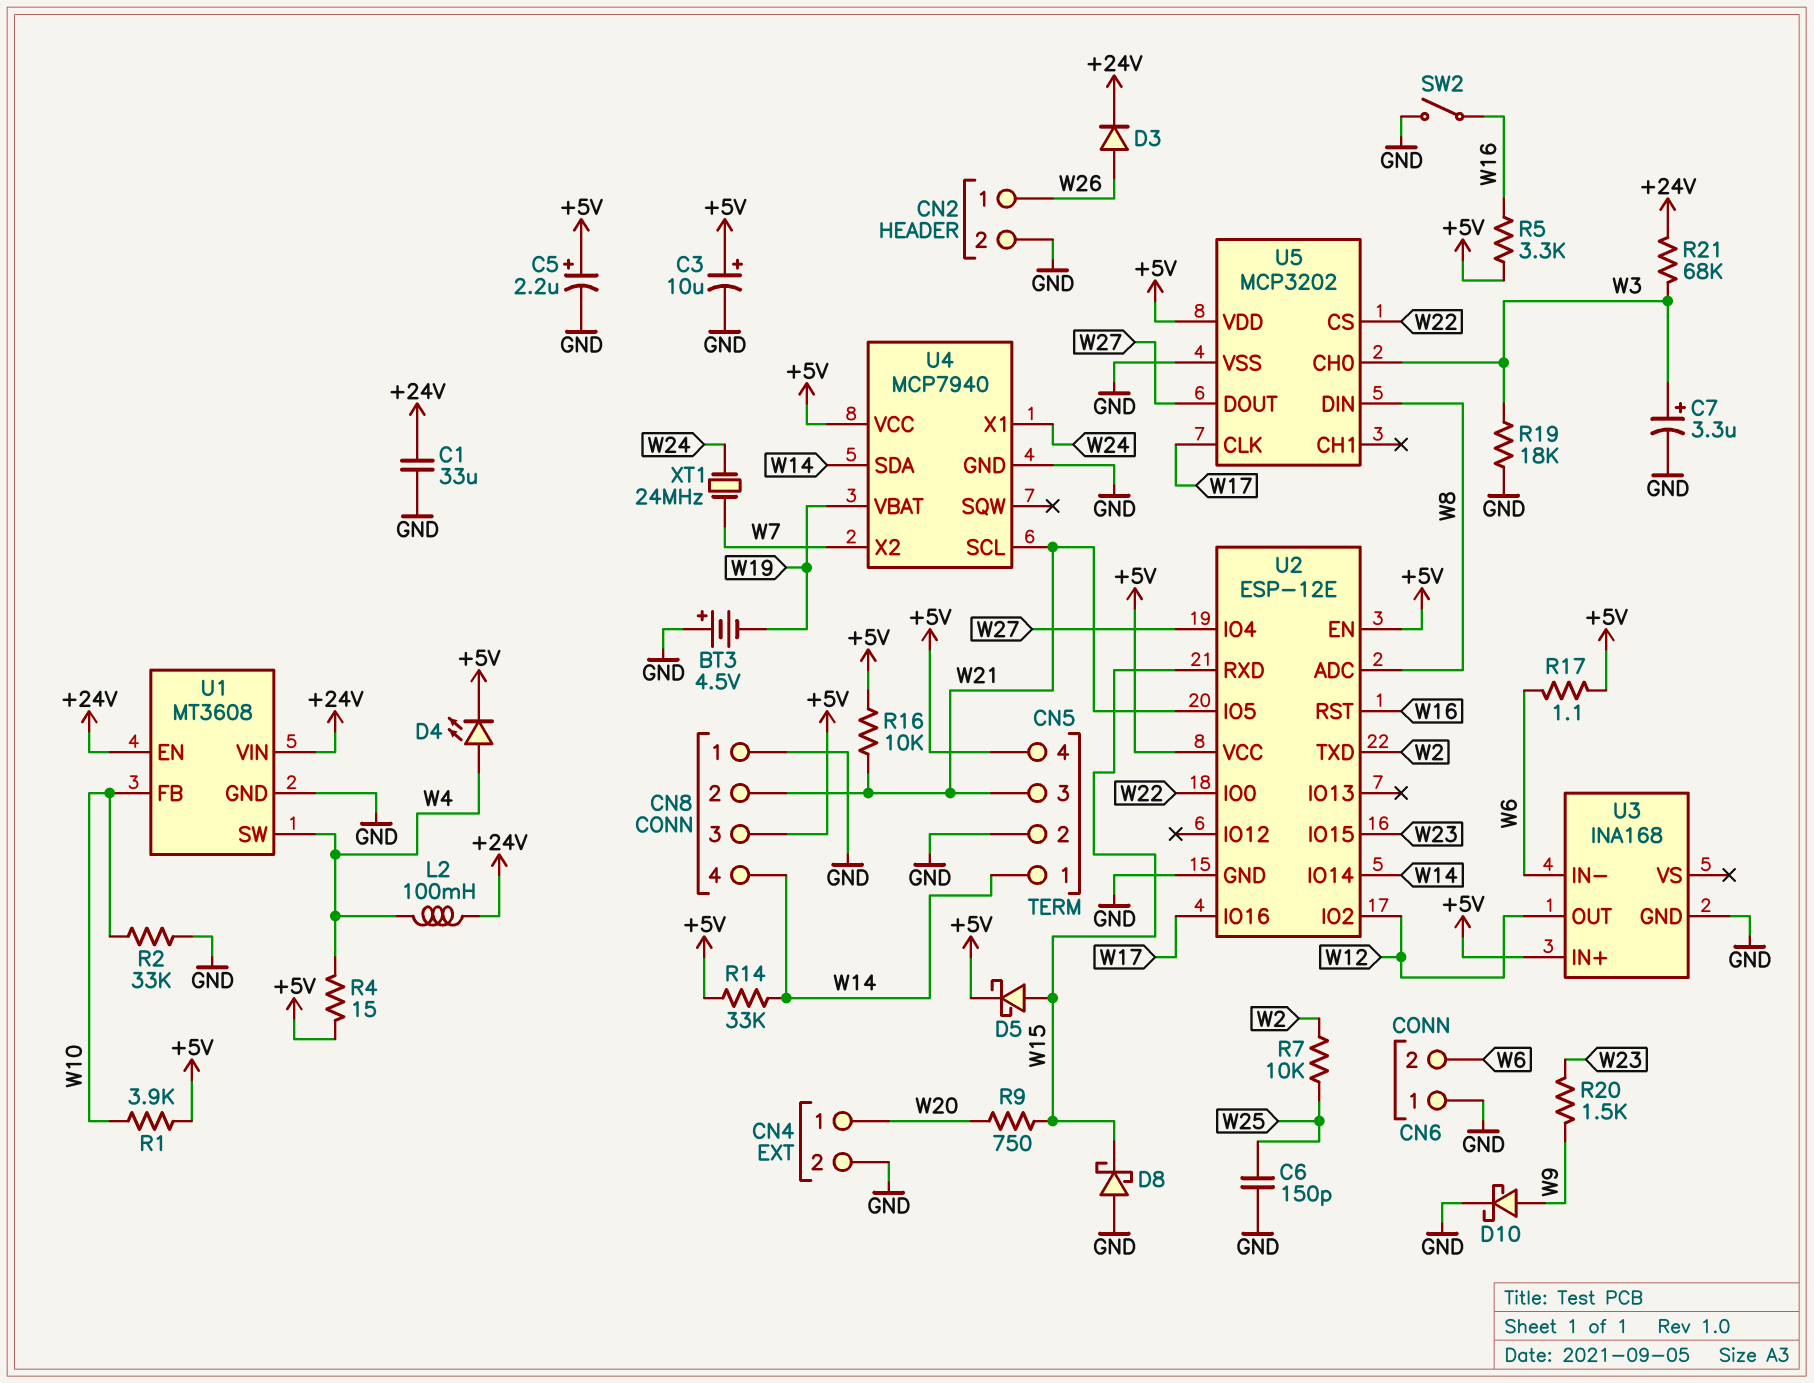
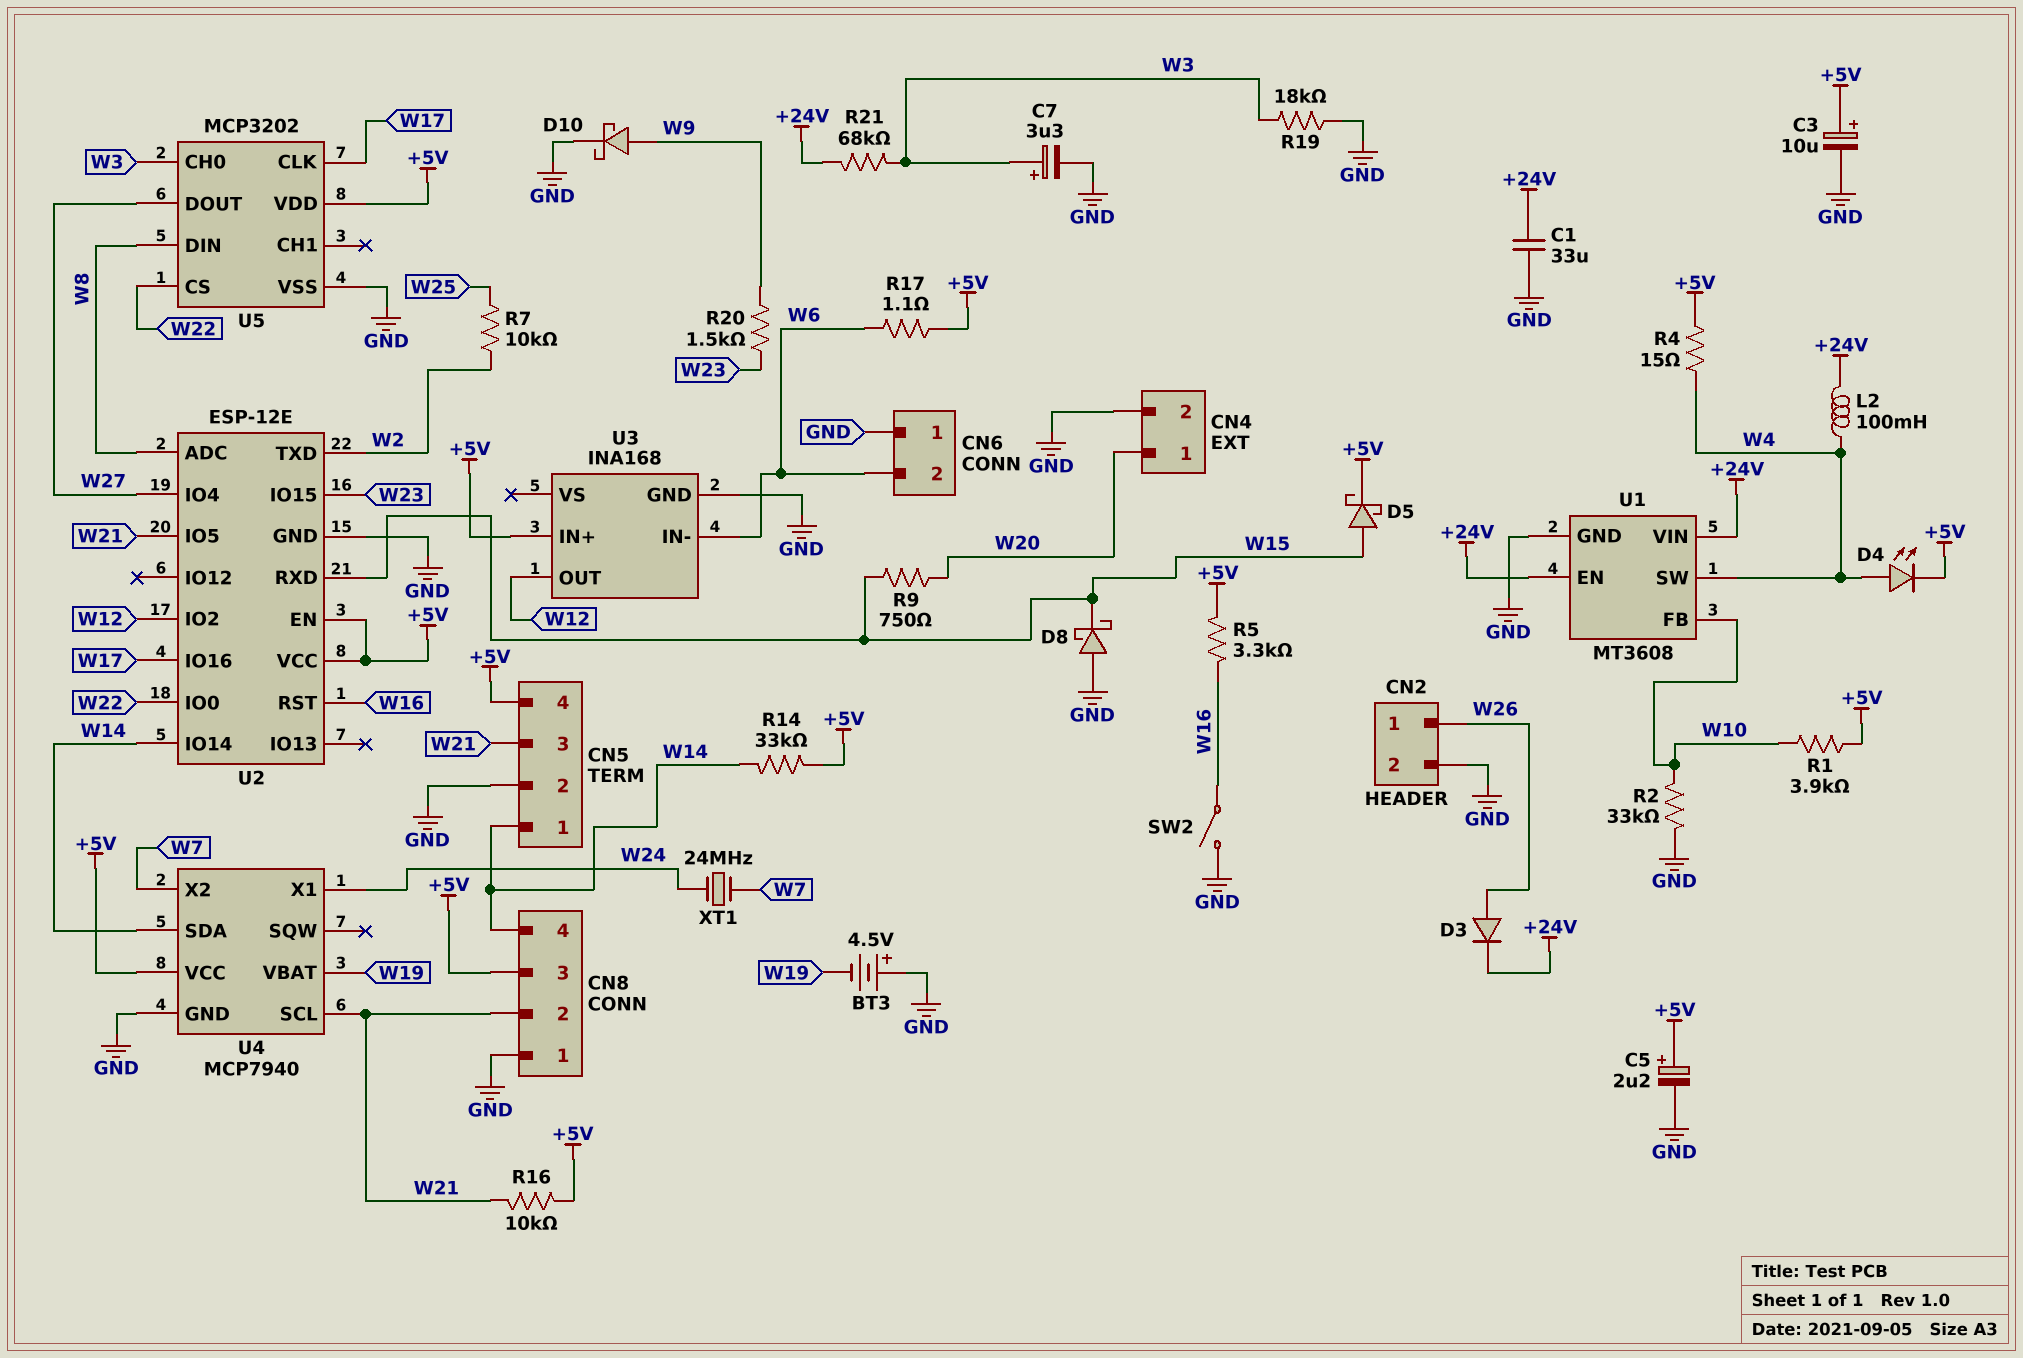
C6: 150pF (GND, W25) -> none

